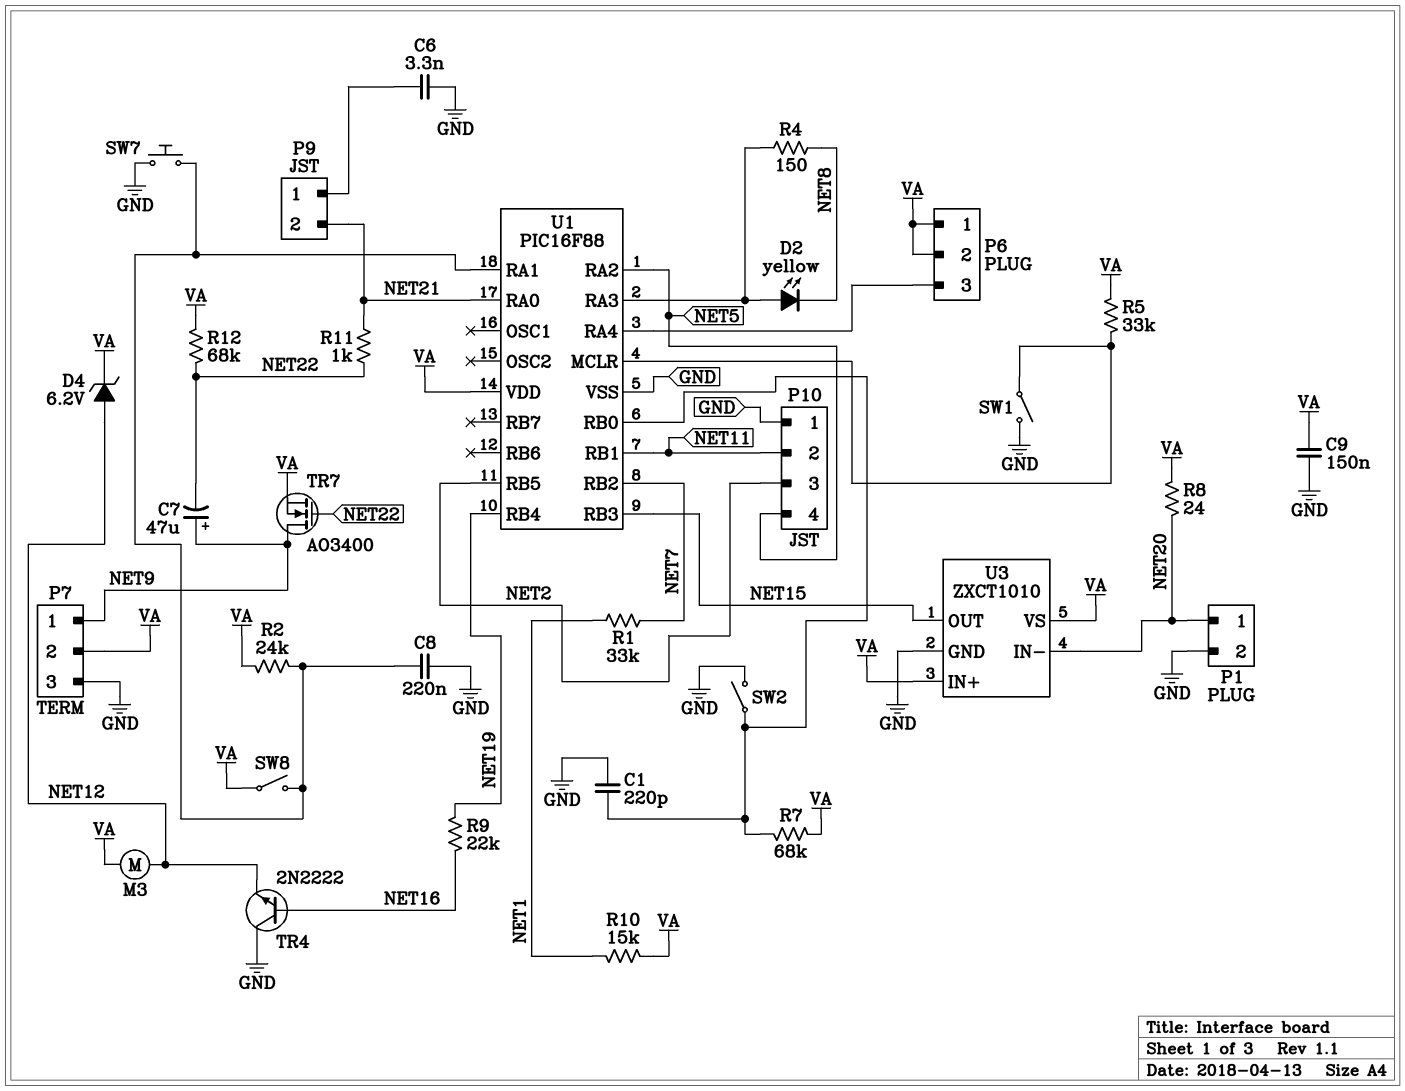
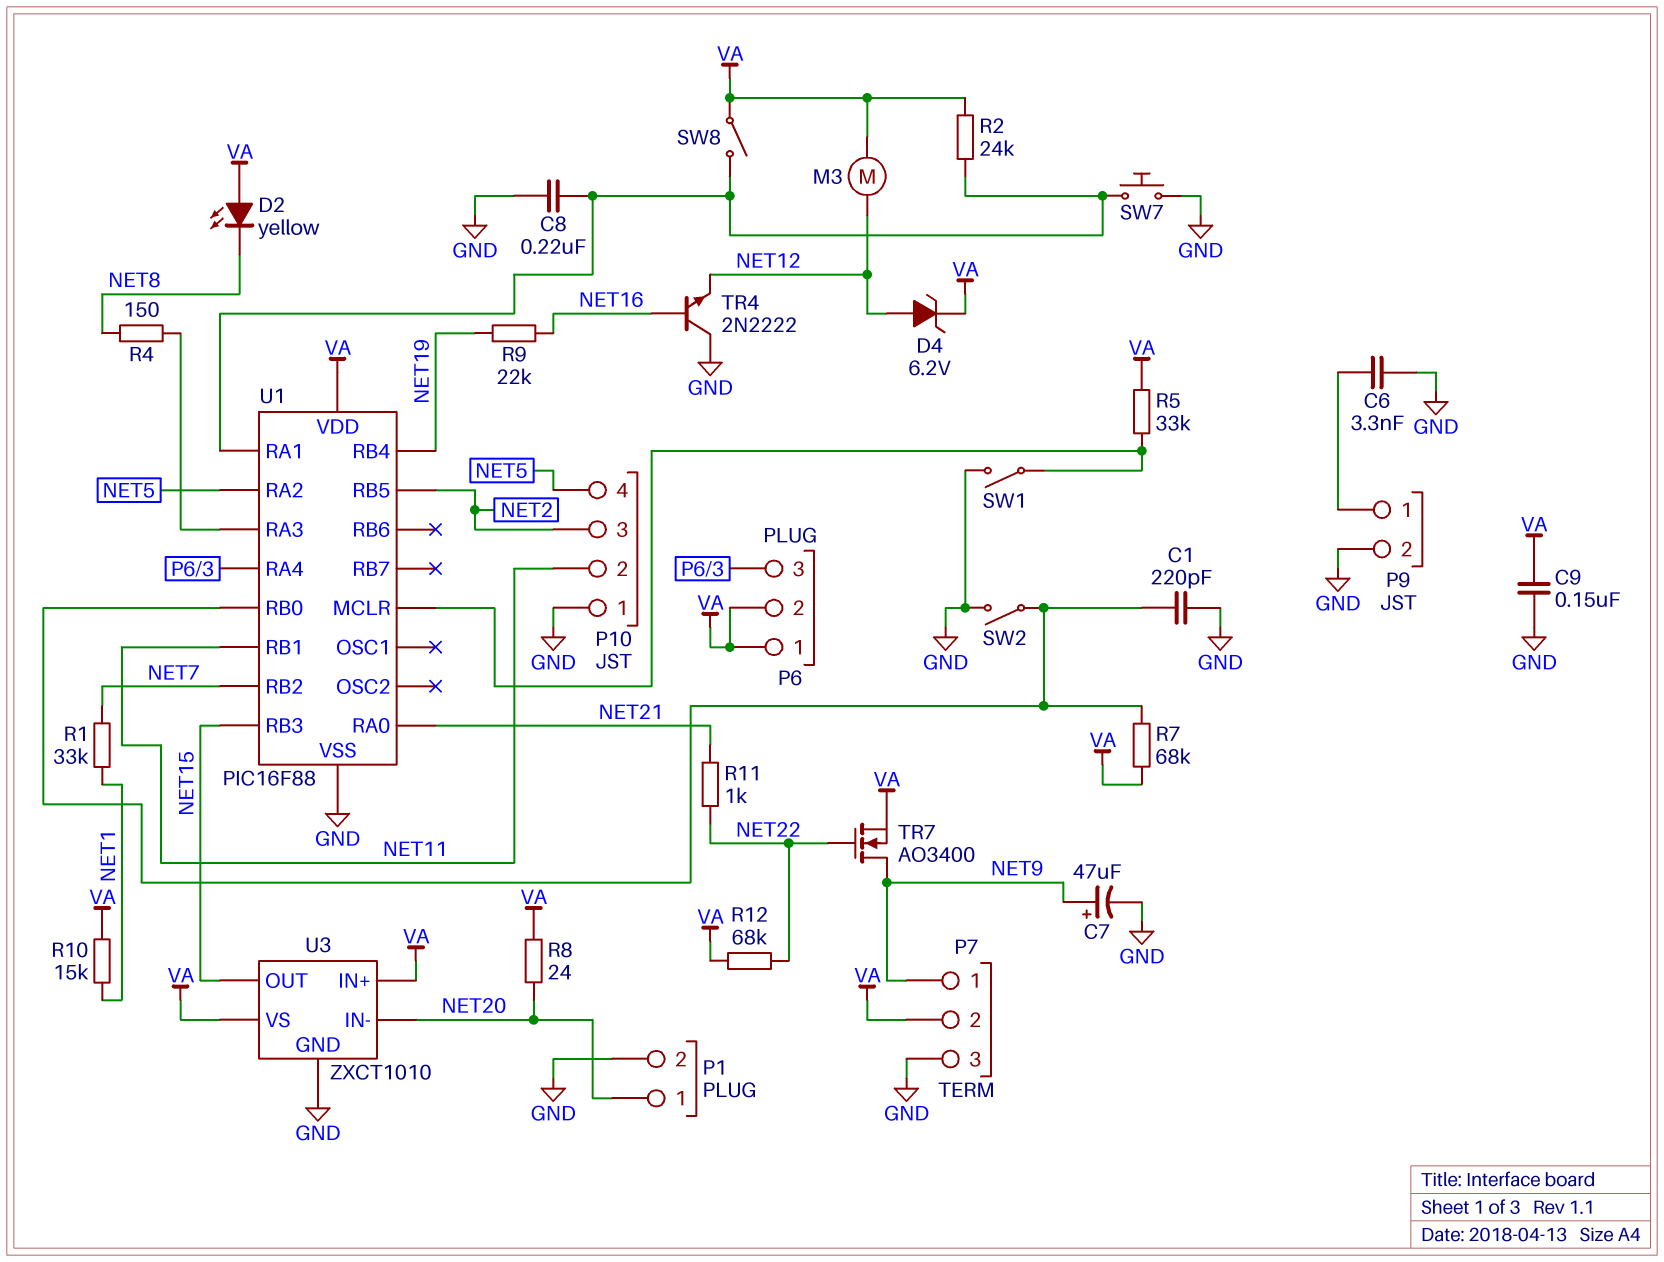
C7: 47uF (plus NET9, minus NET22) -> 47uF (plus NET9, minus GND)
D2: LED yellow (A U1/RA3, K NET8) -> LED yellow (A VA, K NET8)
P9 pin 2: NET21 -> GND

